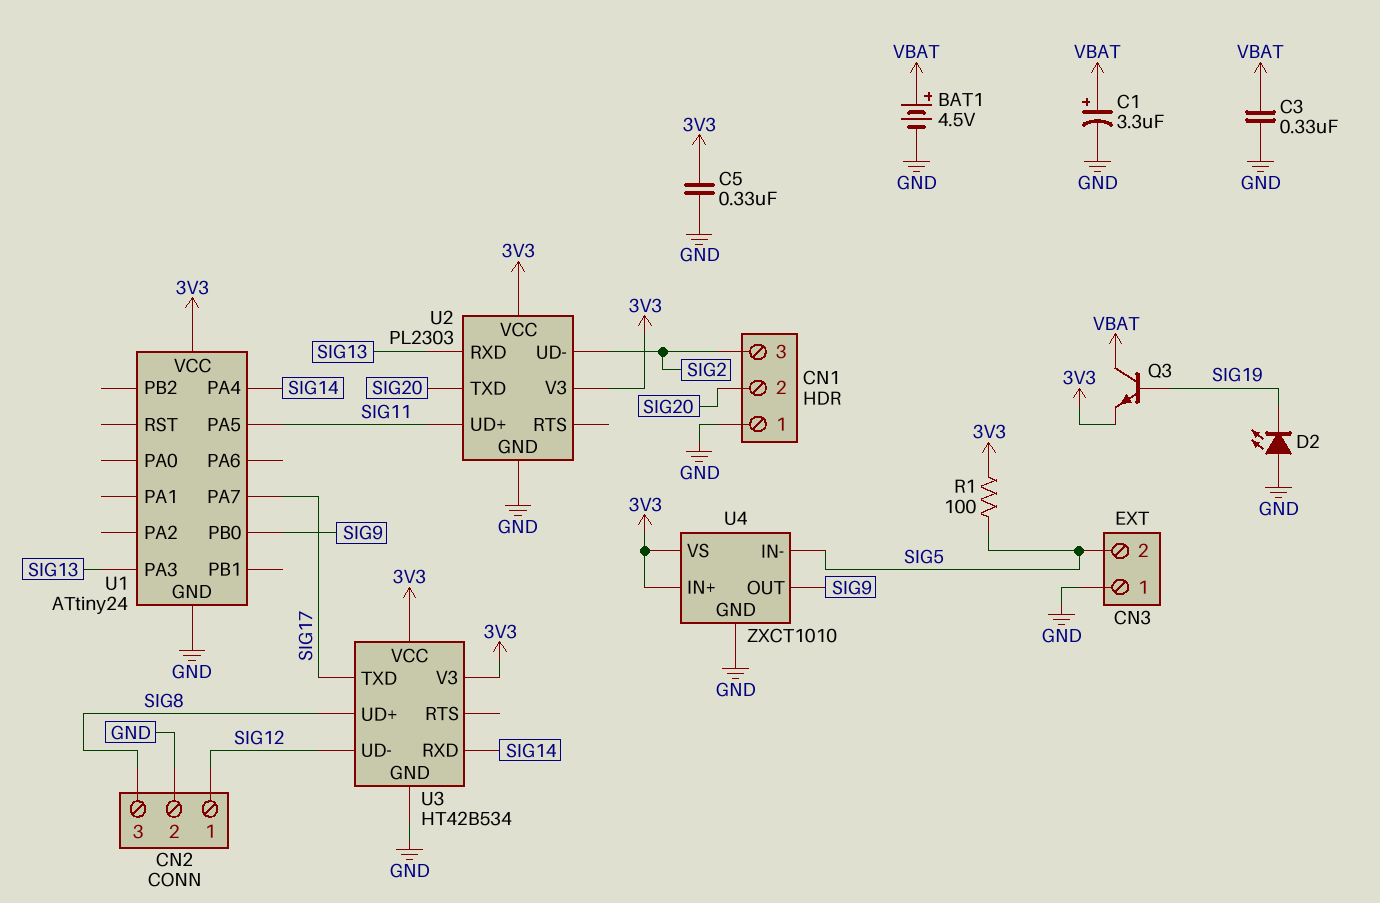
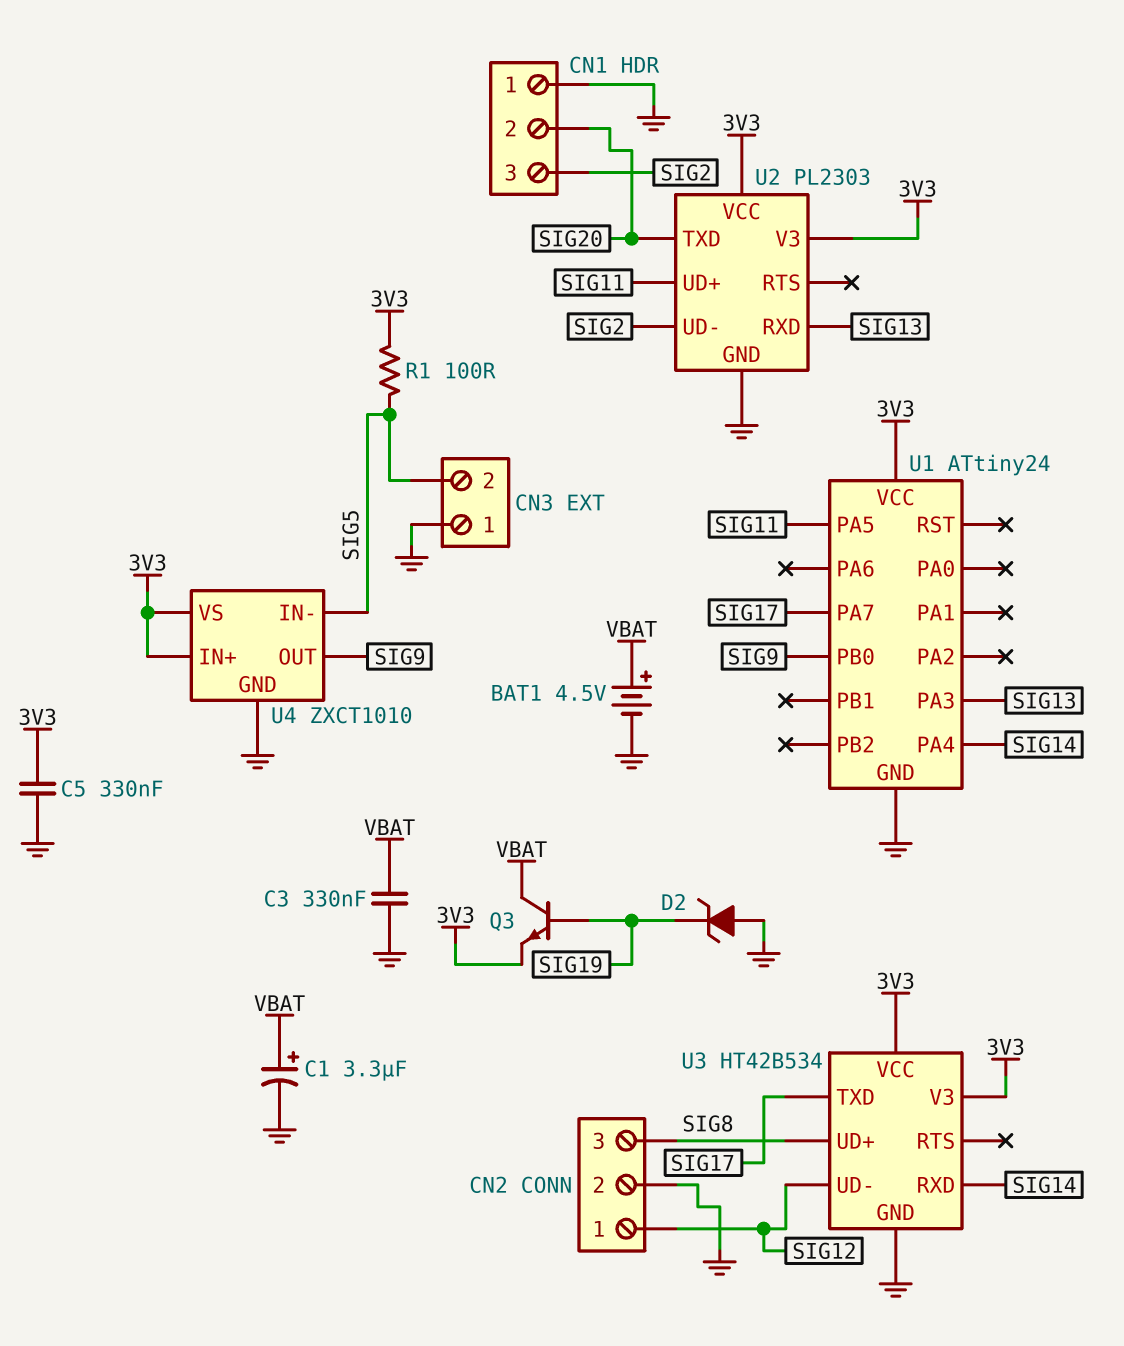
D2: LED (A GND, K SIG19) -> zener (A GND, K SIG19)

